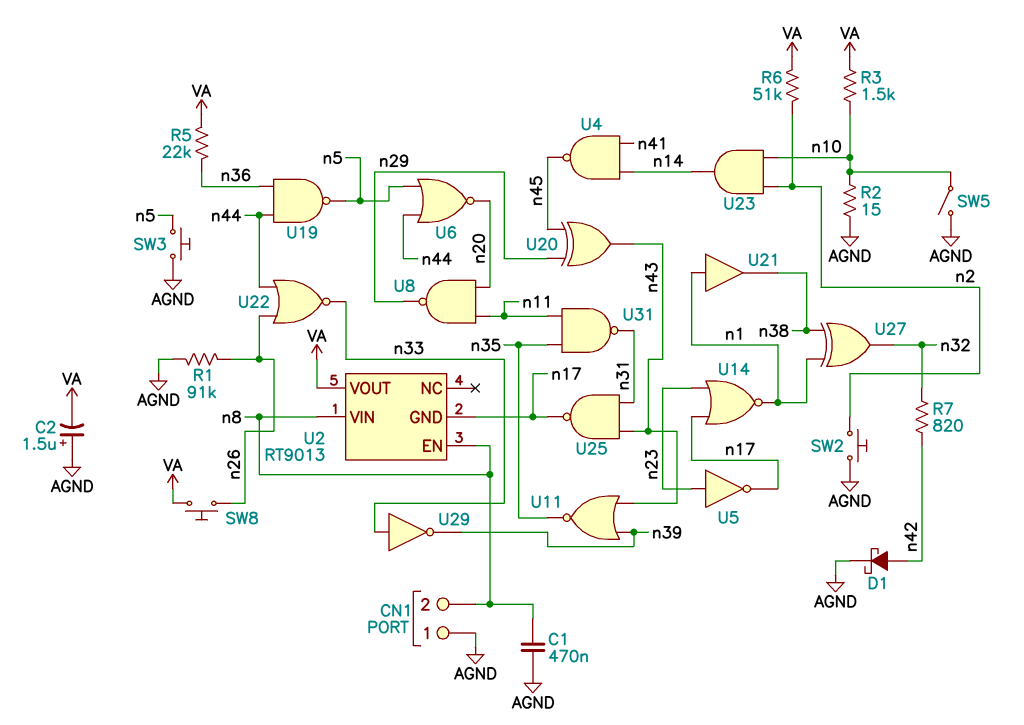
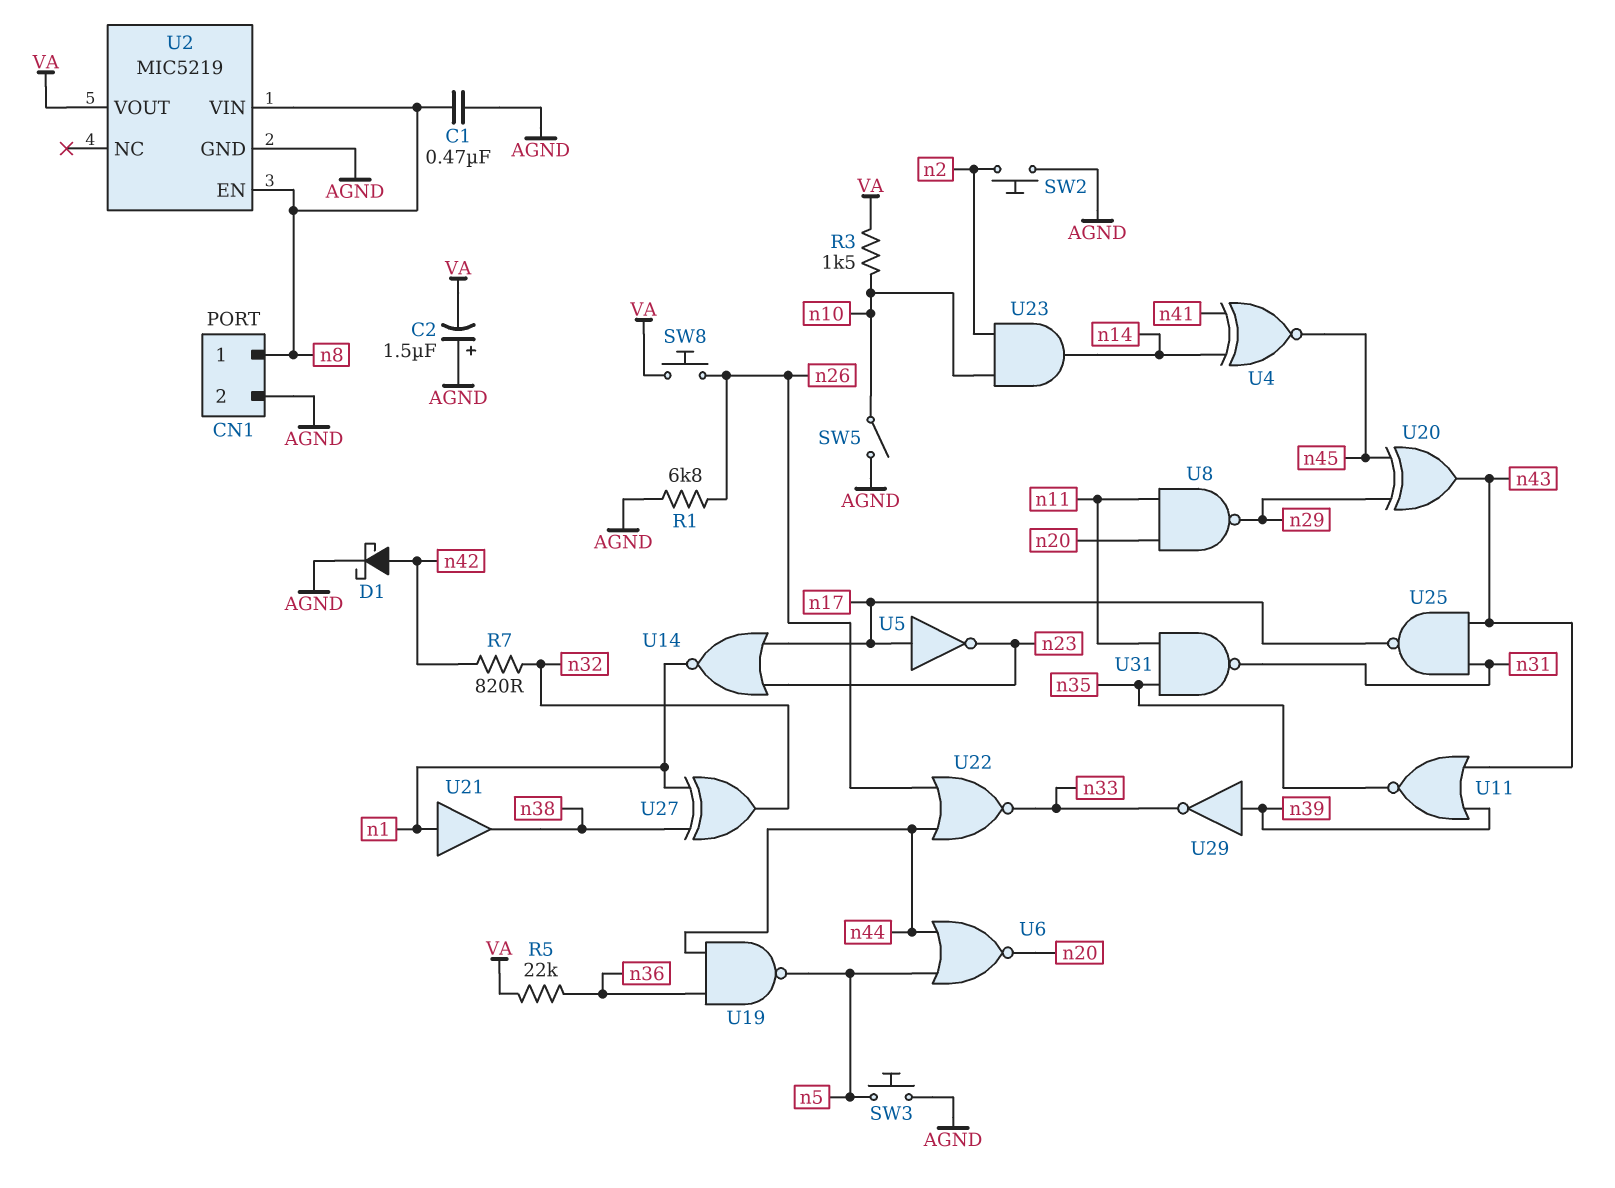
CN1 pin 1: AGND -> n8
CN1 pin 2: n8 -> AGND
R1: 91k (AGND, n26) -> 6.8k (AGND, n26)
R2: 15 (AGND, n10) -> none
R6: 51k (VA, n2) -> none
U2: RT9013 -> MIC5219
U2 pin GND: n17 -> AGND
U4: NAND (in n14, in n41, out n45) -> XNOR (in n14, in n41, out n45)
U5: NOT (in n23, out n17) -> NOT (in n17, out n23)
U29: NOT (in n33, out n39) -> NOT (in n39, out n33)

